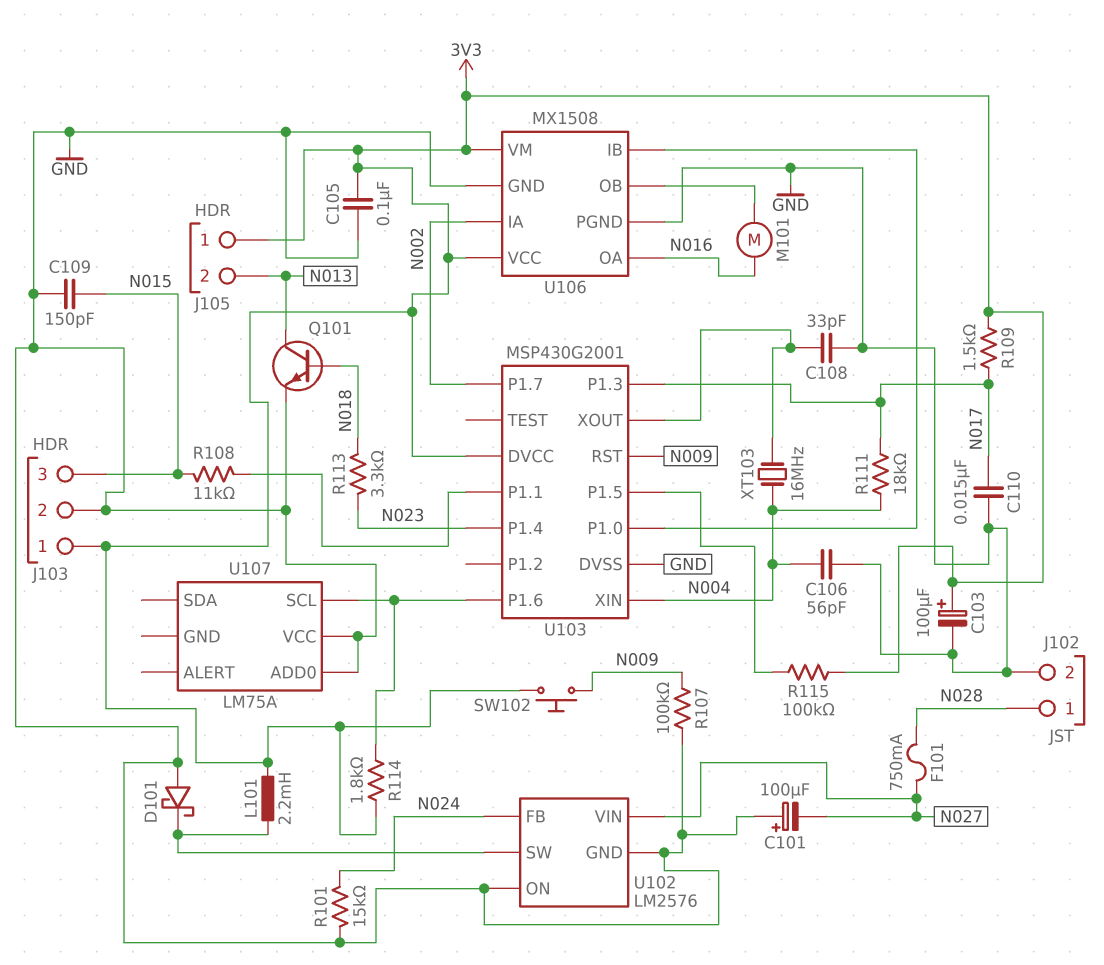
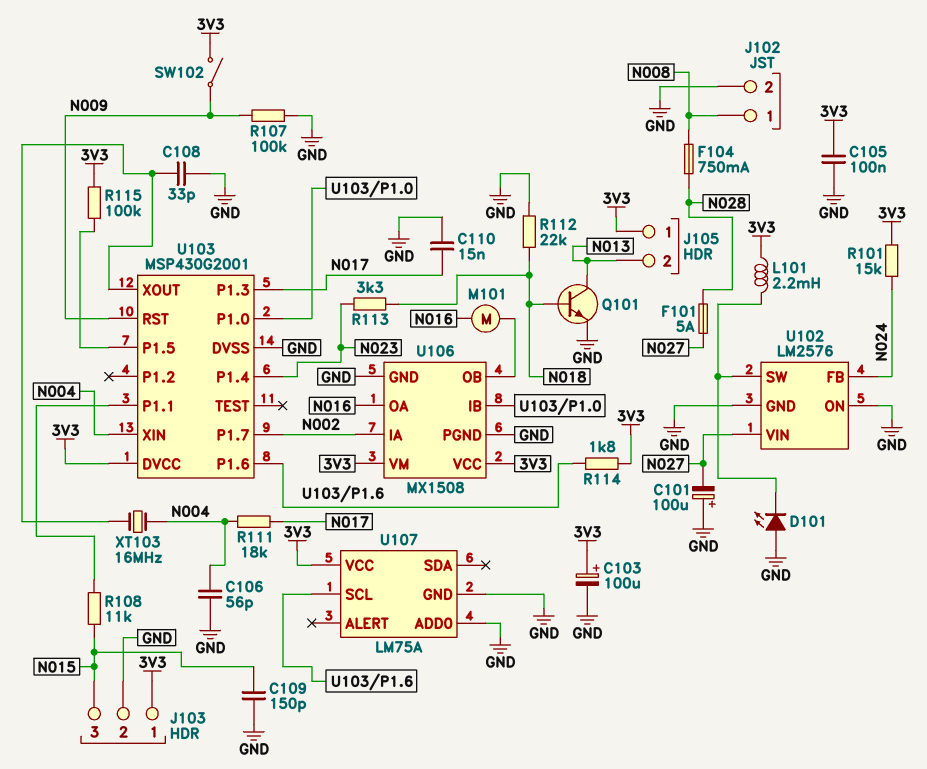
D101: schottky (A GND, K U102/SW) -> LED (A GND, K U102/SW)
F101: 750mA (N027, N028) -> 5A (N027, N028)
F104: none -> 750mA (N008, N028)
J102 pin 1: N028 -> N008
R101: 15k (GND, N024) -> 15k (3V3, N024)
R109: 1.5k (3V3, N017) -> none
R112: none -> 22k (GND, N018)
SW102: button (3V3, N009) -> switch (3V3, N009)
U107 pin GND: none -> GND
U107 pin VCC: GND -> 3V3

